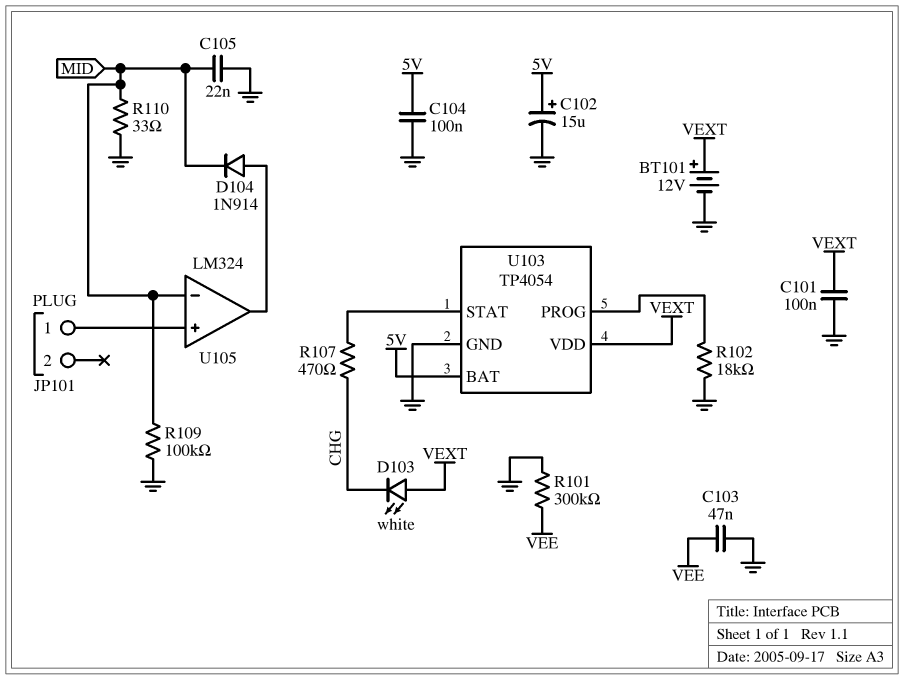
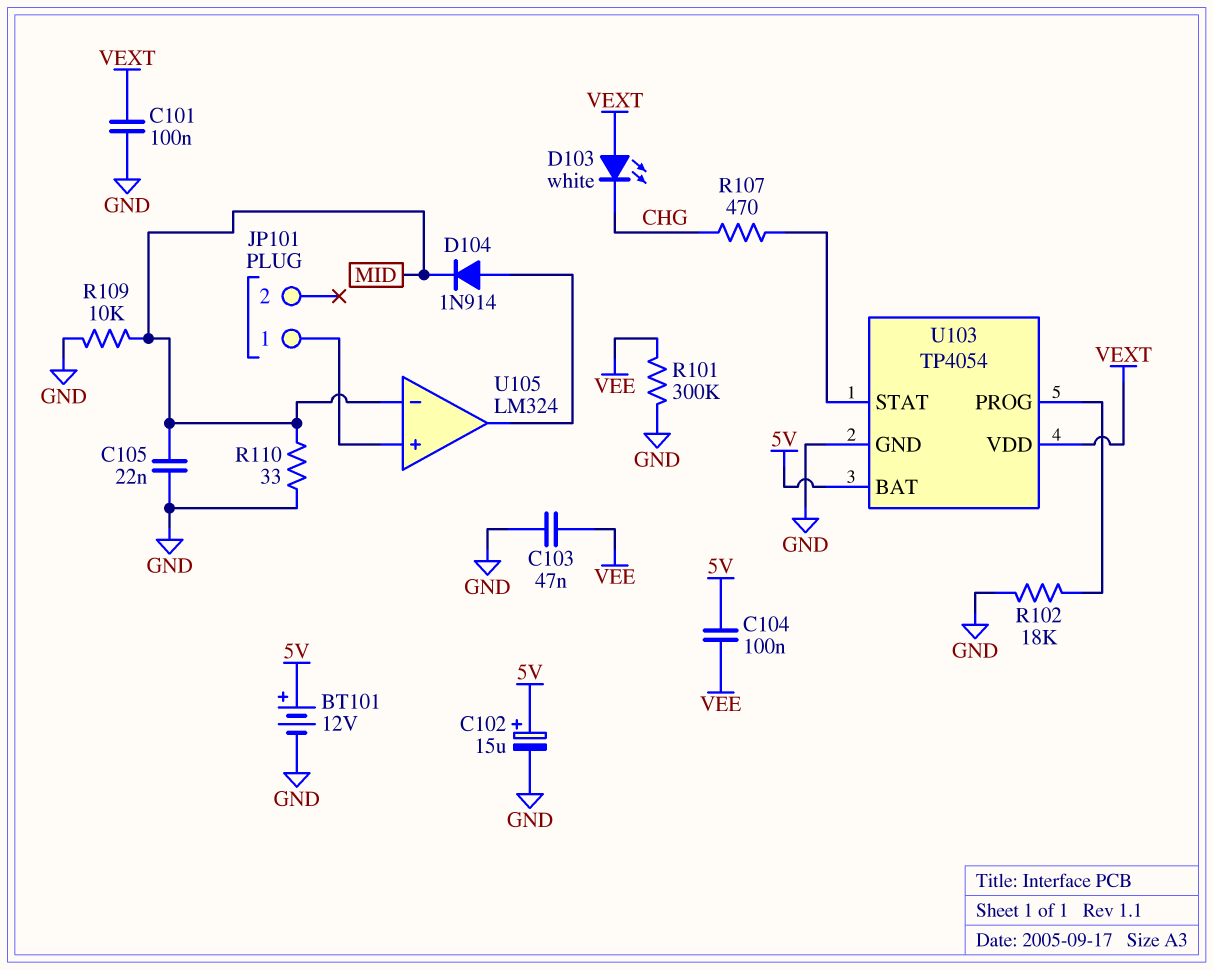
BT101: 12V (plus VEXT, minus GND) -> 12V (plus 5V, minus GND)
C104: 100nF (5V, GND) -> 100nF (5V, VEE)
R109: 100k (GND, MID) -> 10k (GND, MID)

